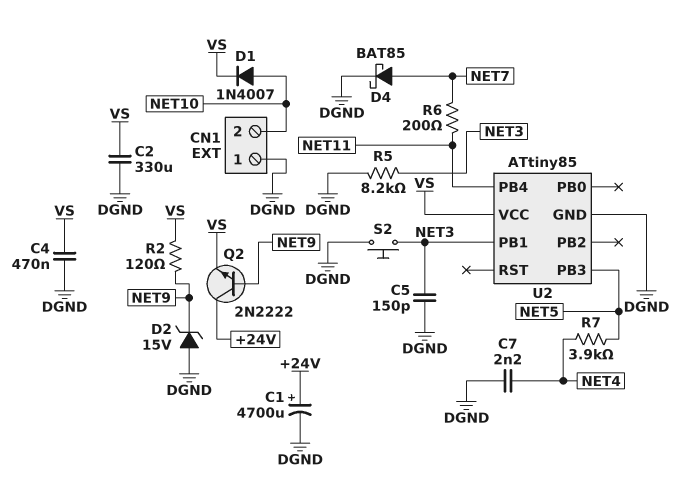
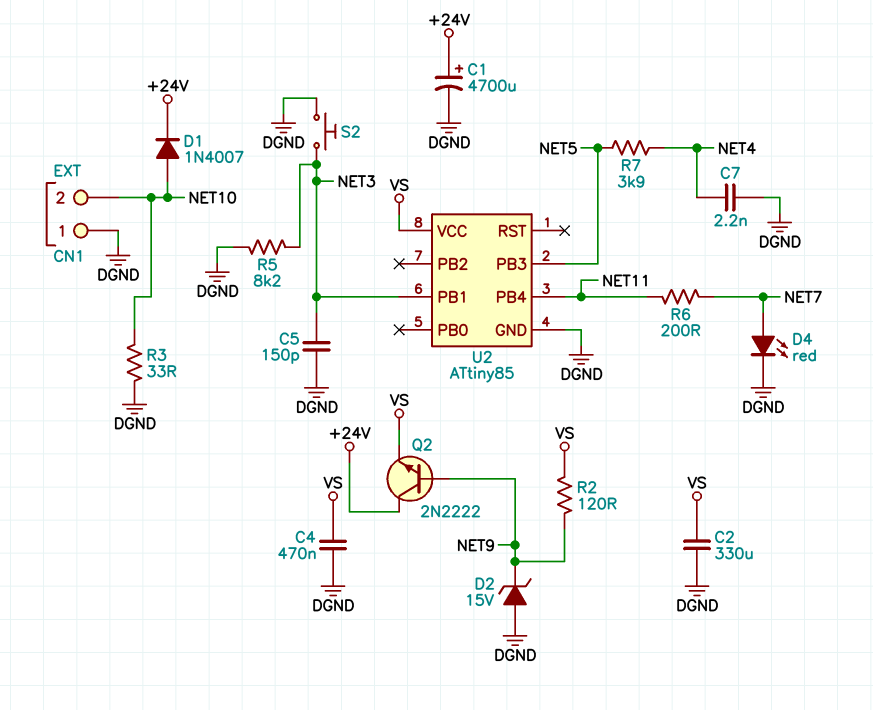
D1: diode 1N4007 (A NET10, K VS) -> diode 1N4007 (A NET10, K +24V)
D4: schottky BAT85 (A NET7, K DGND) -> LED red (A NET7, K DGND)
R3: none -> 33 (DGND, NET10)

